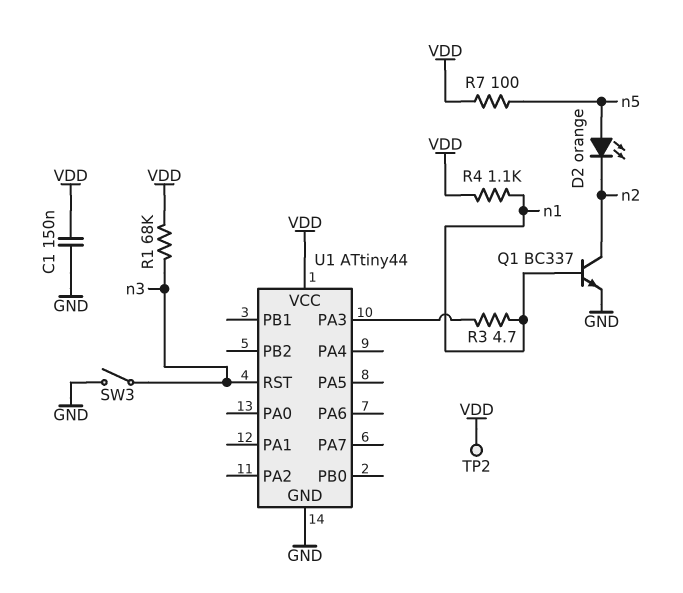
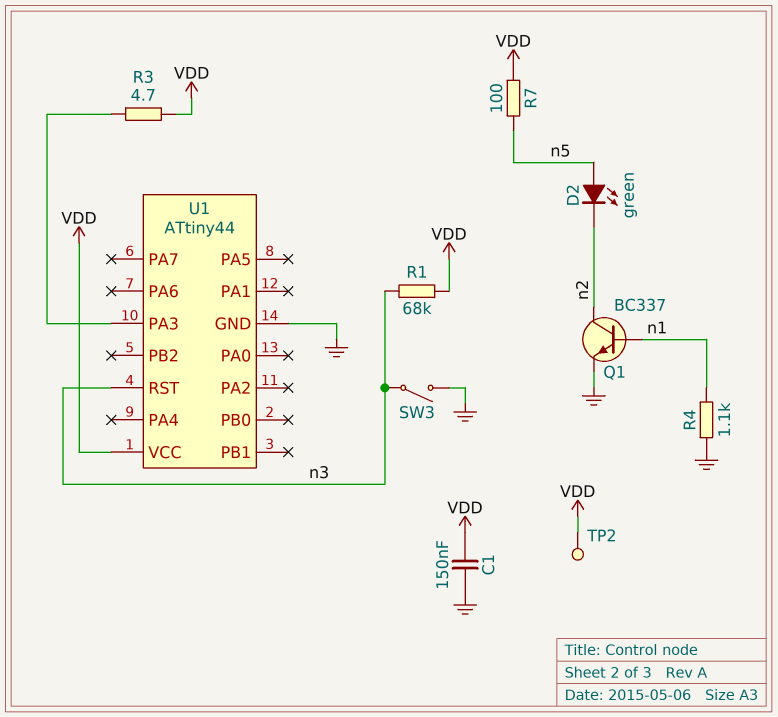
D2: LED orange (A n5, K n2) -> LED green (A n5, K n2)
R3: 4.7 (U1/PA3, n1) -> 4.7 (U1/PA3, VDD)
R4: 1.1k (VDD, n1) -> 1.1k (GND, n1)

